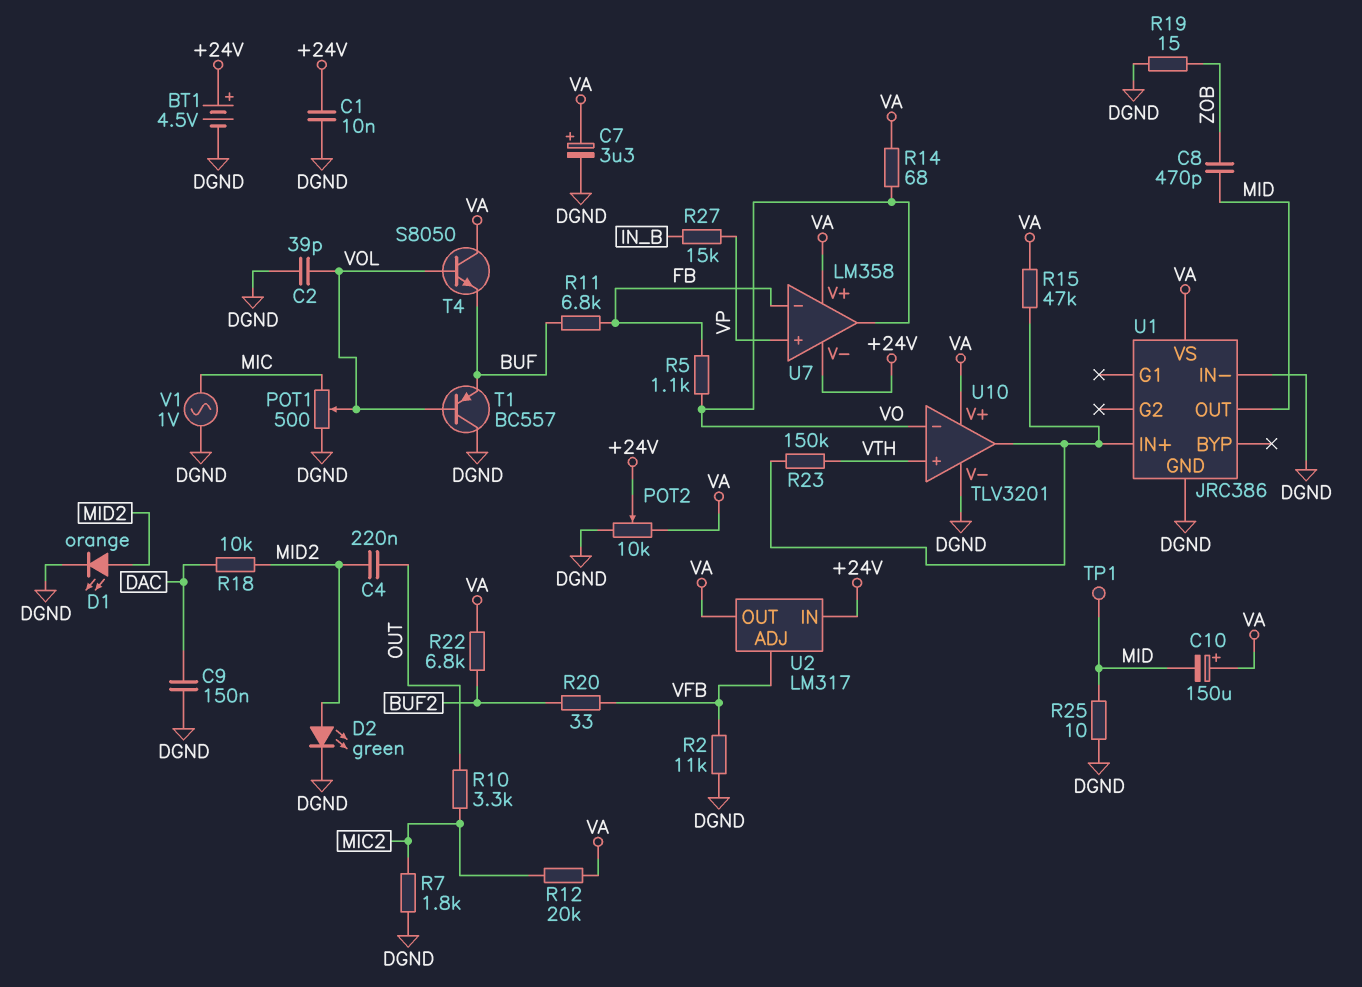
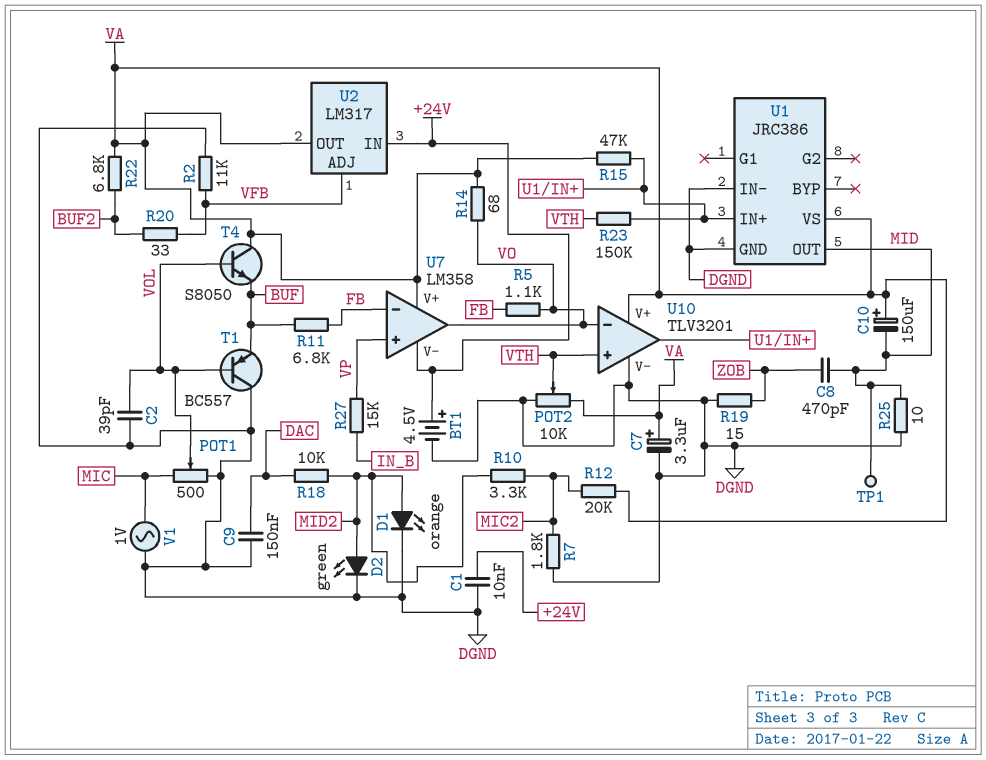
C4: 220nF (MID2, OUT) -> none
POT2: 10k (DGND, VA, wiper +24V) -> 10k (DGND, VA, wiper VTH)
R10: 3.3k (MIC2, OUT) -> 3.3k (MIC2, MID2)

